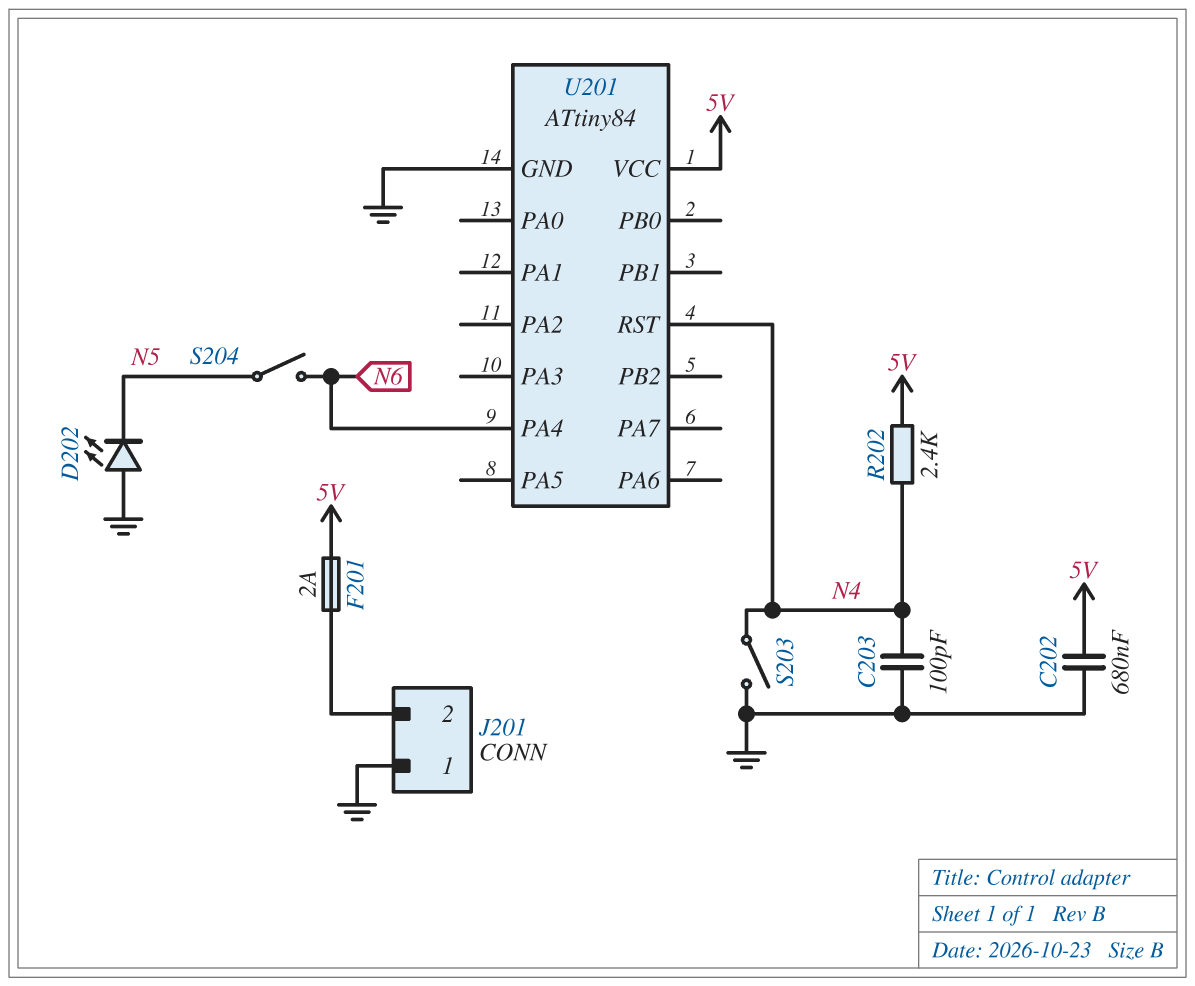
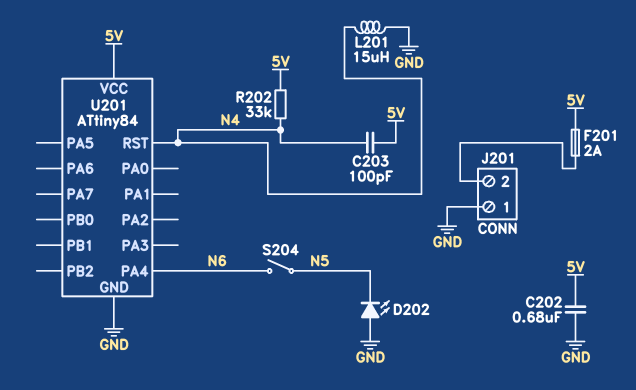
C203: 100pF (GND, N4) -> 100pF (5V, N4)
L201: none -> 15uH (GND, N4)
R202: 2.4k (5V, N4) -> 33k (5V, N4)
S203: switch (GND, N4) -> none

